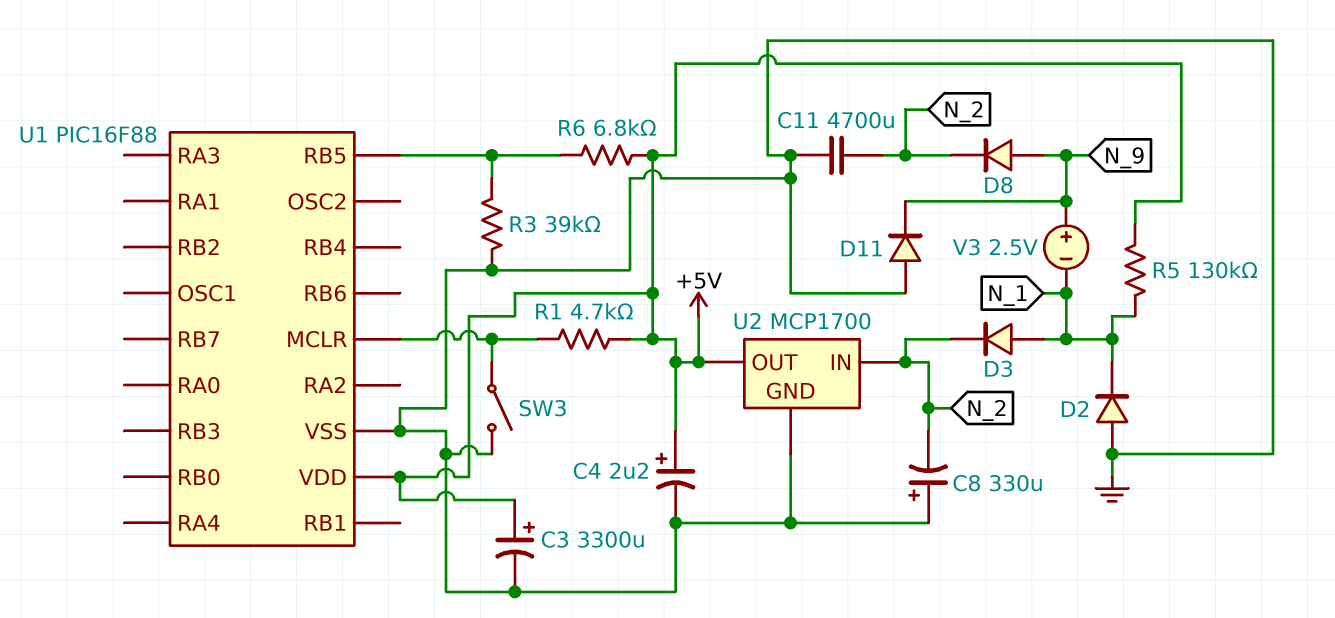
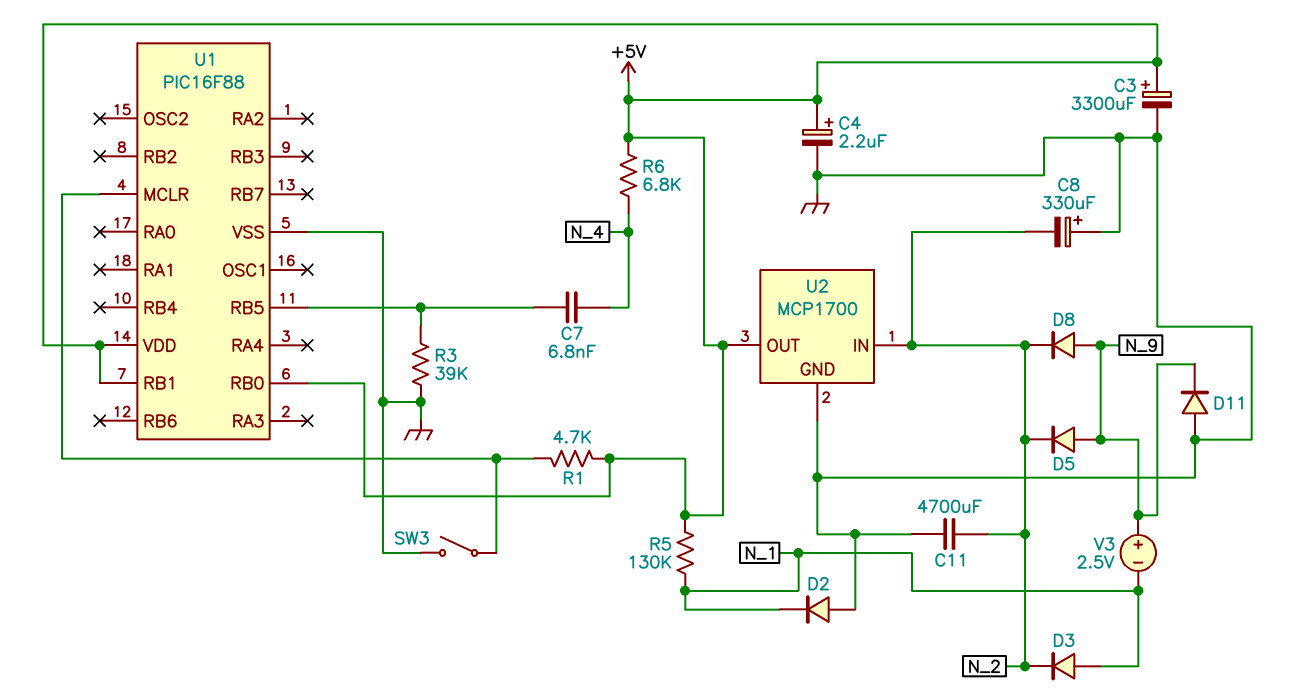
C7: none -> 6.8nF (N_4, U1/RB5)
D5: none -> diode (A N_9, K N_2)
R6: 6.8k (+5V, U1/RB5) -> 6.8k (+5V, N_4)
U1 pin RB0: none -> +5V
U1 pin RB1: none -> +5V

